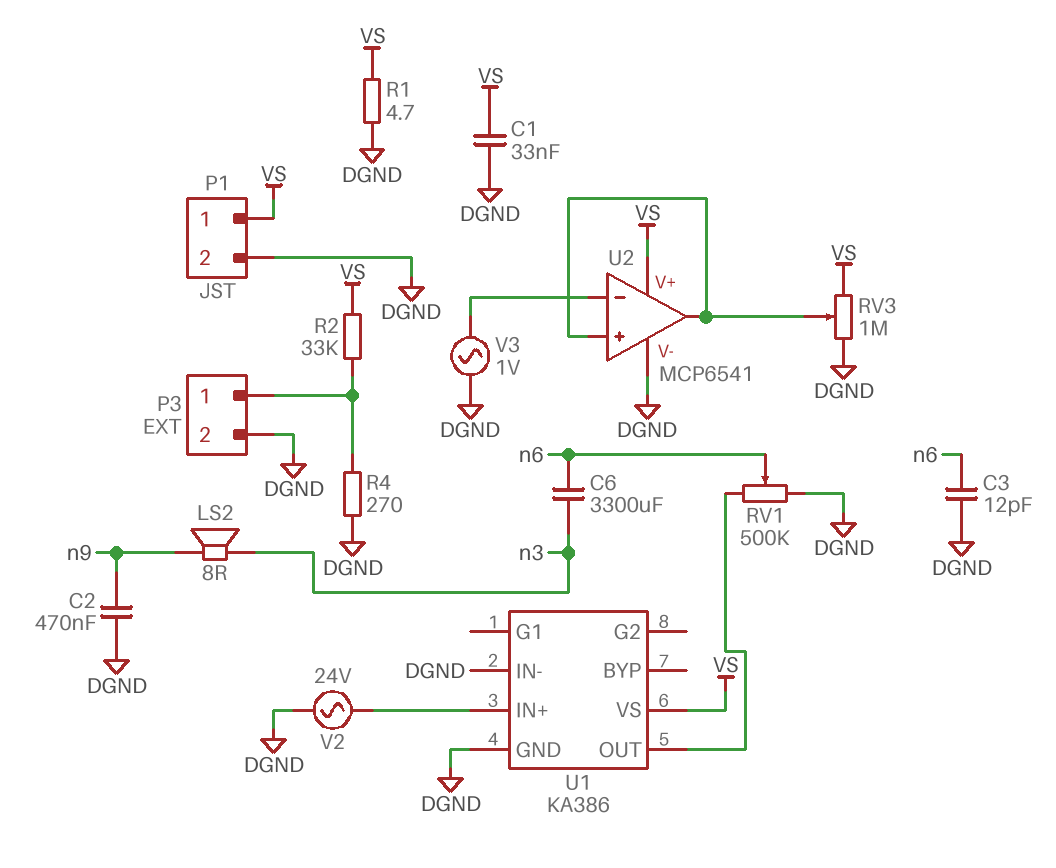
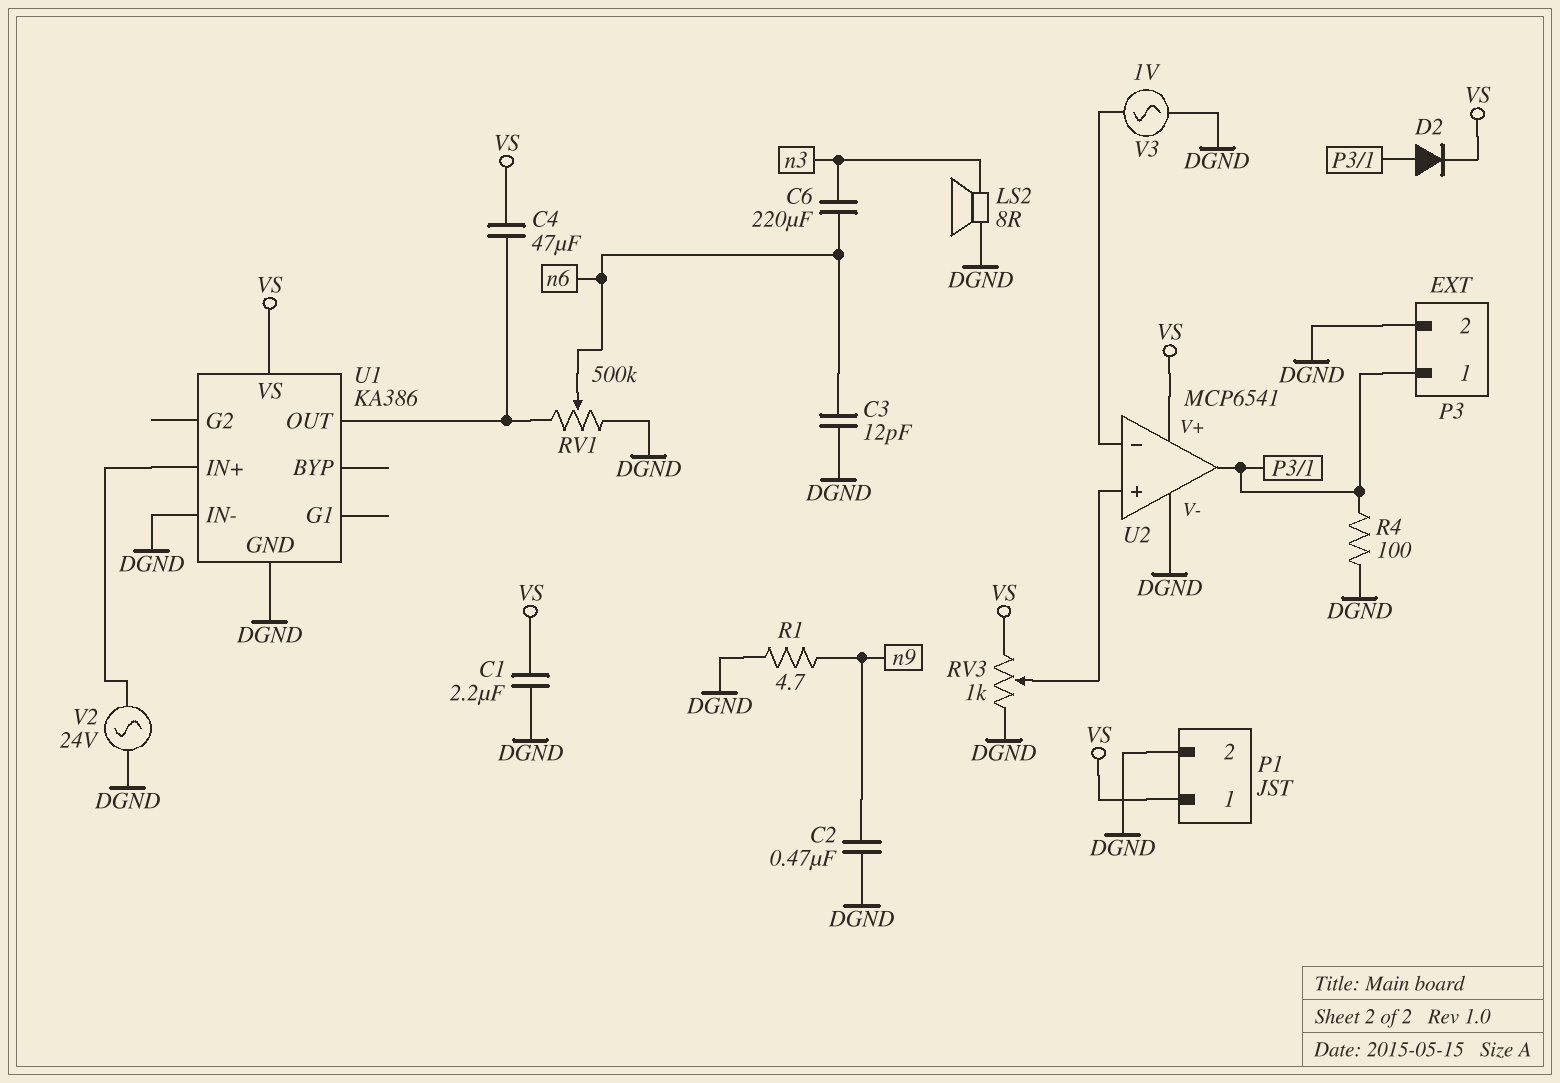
C1: 33nF (DGND, VS) -> 2.2uF (DGND, VS)
C4: none -> 47uF (U1/OUT, VS)
C6: 3300uF (n3, n6) -> 220uF (n3, n6)
D2: none -> diode (A P3/1, K VS)
LS2: speaker 8R (n3, n9) -> speaker 8R (DGND, n3)
R1: 4.7 (DGND, VS) -> 4.7 (DGND, n9)
R2: 33k (P3/1, VS) -> none
R4: 270 (DGND, P3/1) -> 100 (DGND, P3/1)
RV3: 1M (DGND, VS, wiper U2/in+) -> 1k (DGND, VS, wiper U2/in+)
U2 pin out: U2/in+ -> P3/1

